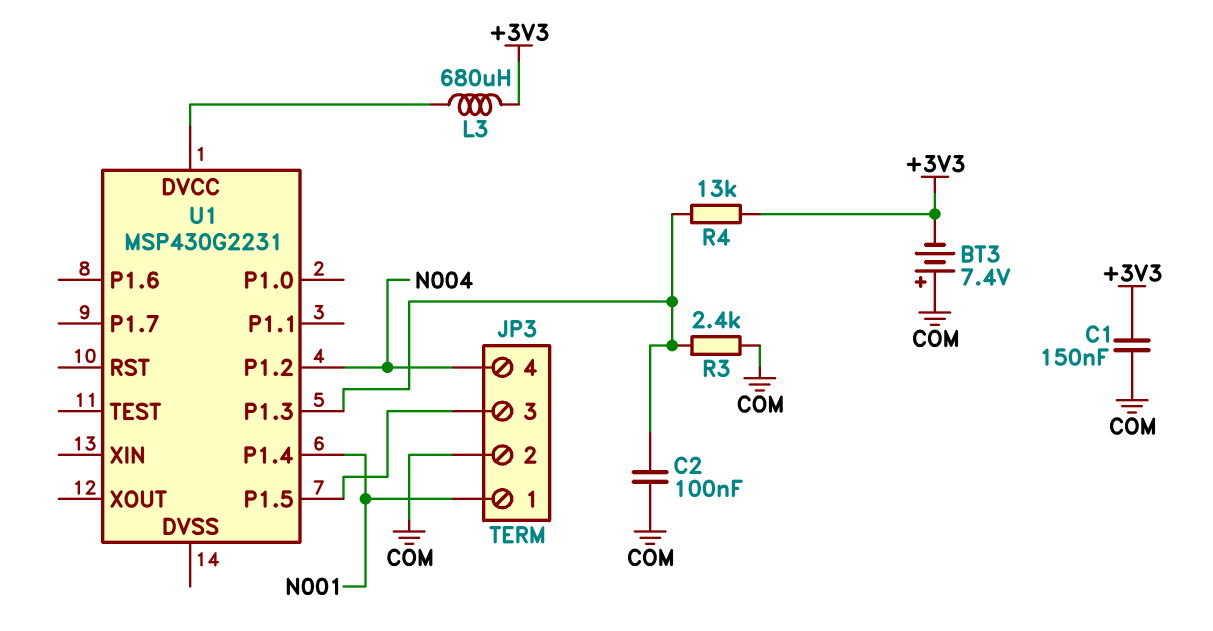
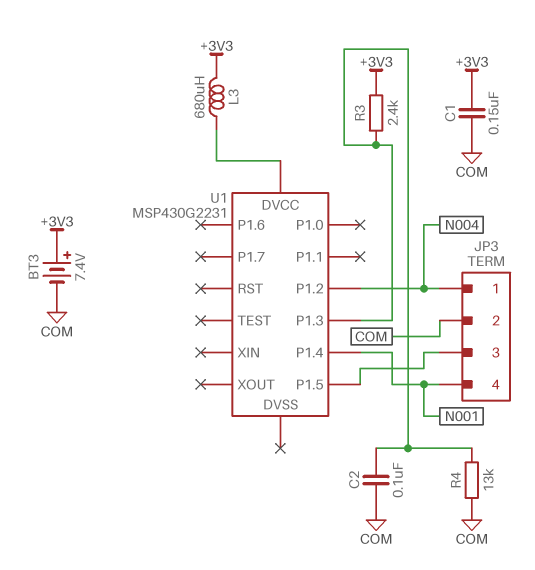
BT3: 7.4V (plus COM, minus +3V3) -> 7.4V (plus +3V3, minus COM)
JP3 pin 1: N001 -> N004
JP3 pin 4: N004 -> N001
R3: 2.4k (COM, U1/P1.3) -> 2.4k (+3V3, U1/P1.3)
R4: 13k (+3V3, U1/P1.3) -> 13k (COM, U1/P1.3)

